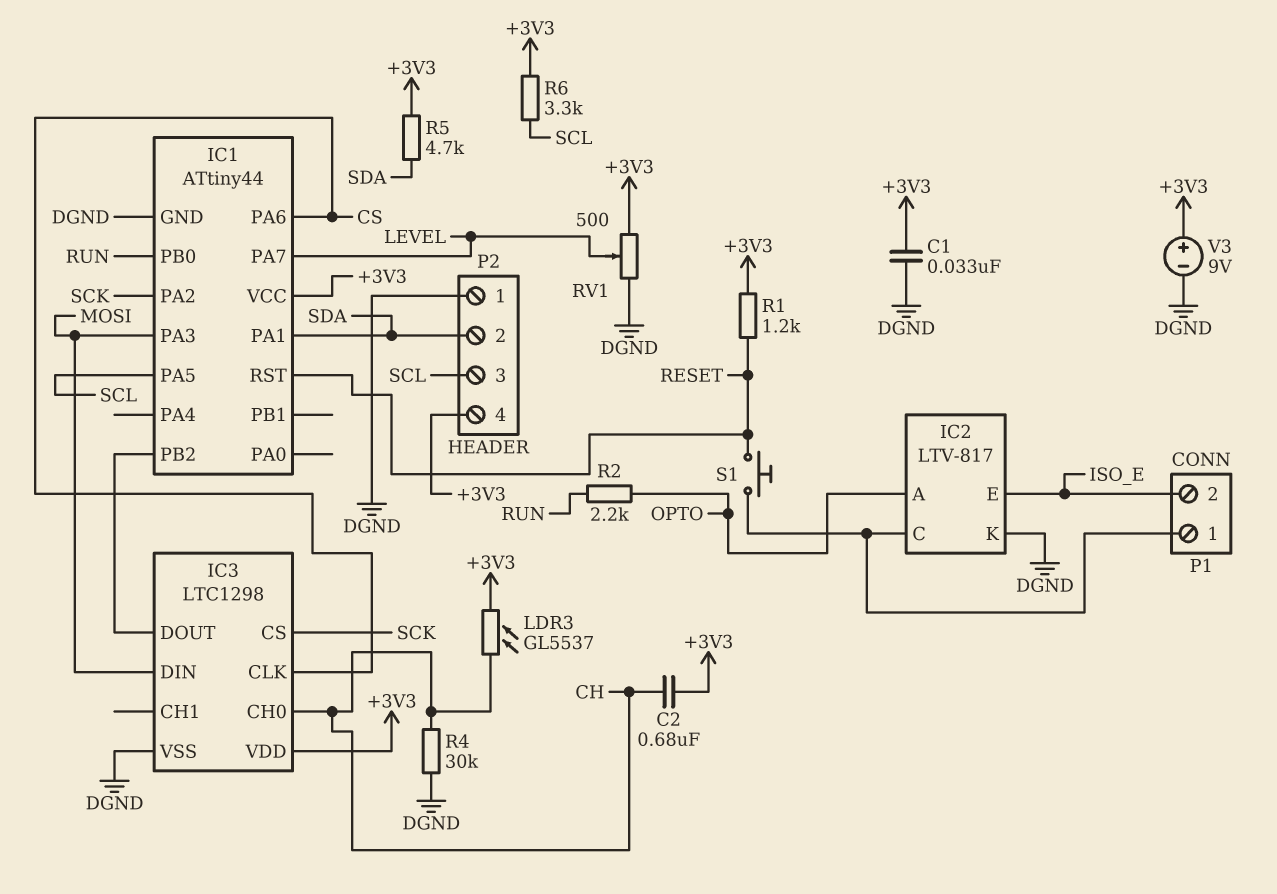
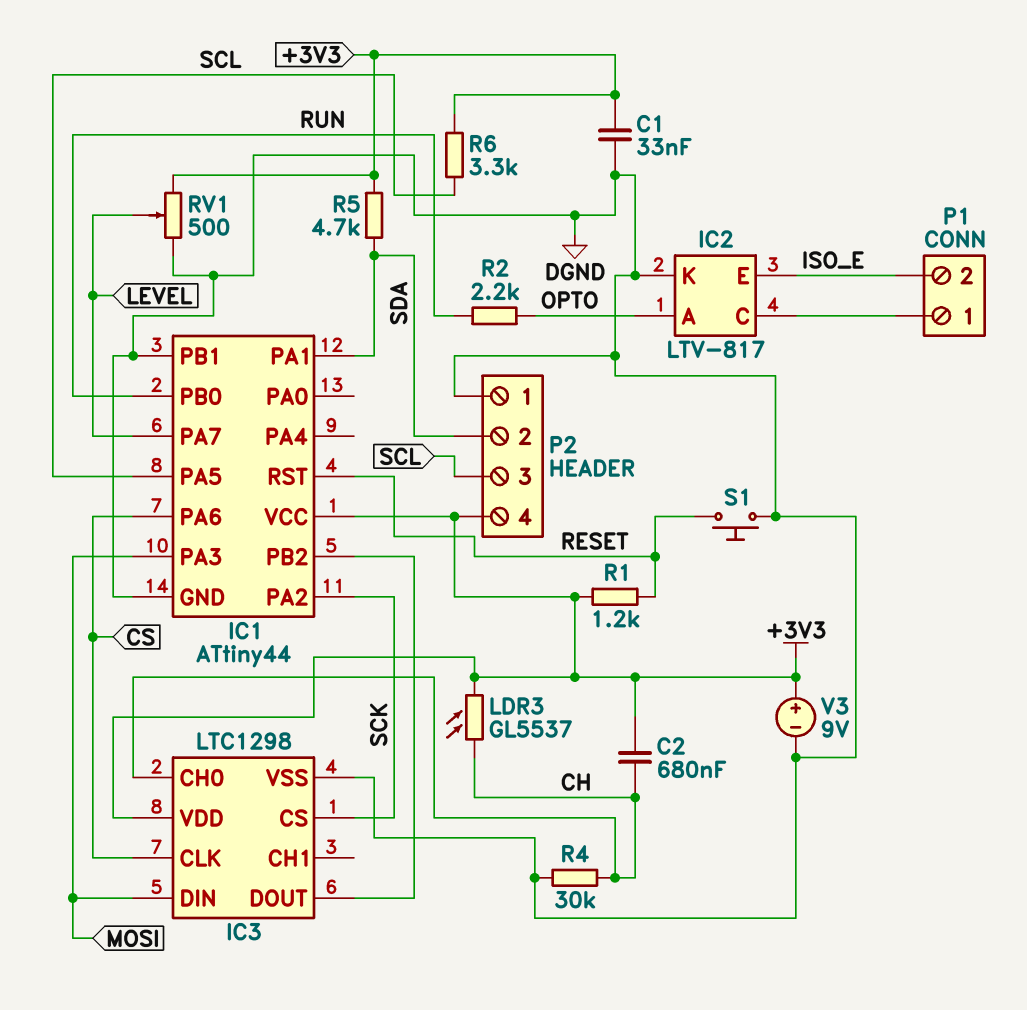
IC1 pin PB1: none -> DGND
S1: button (IC2/C, RESET) -> button (DGND, RESET)

